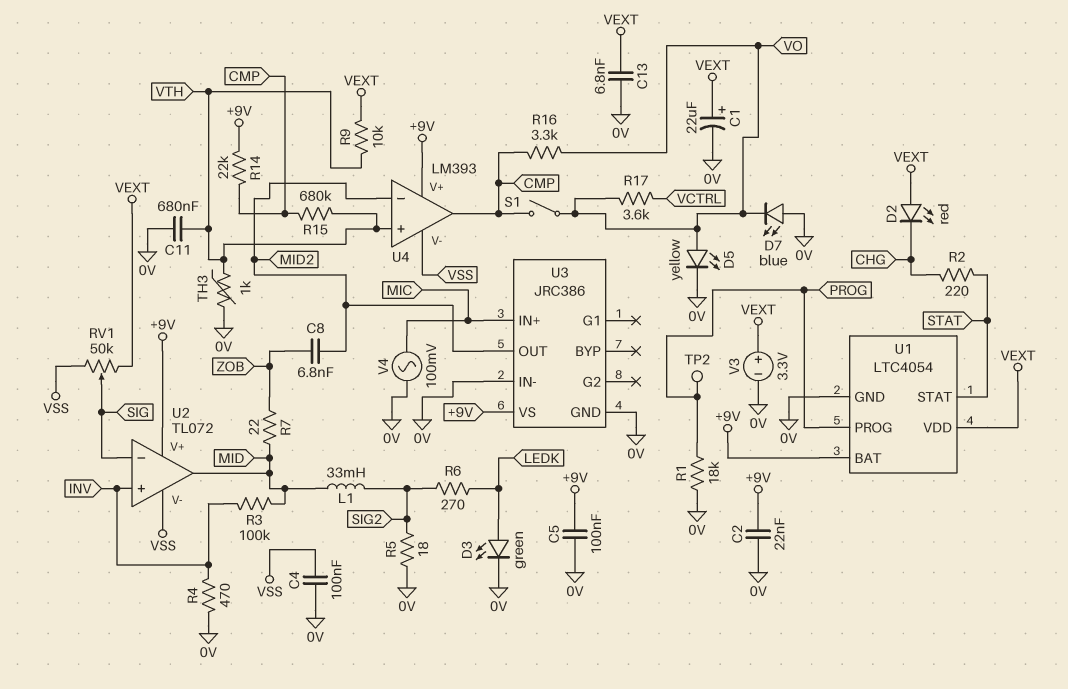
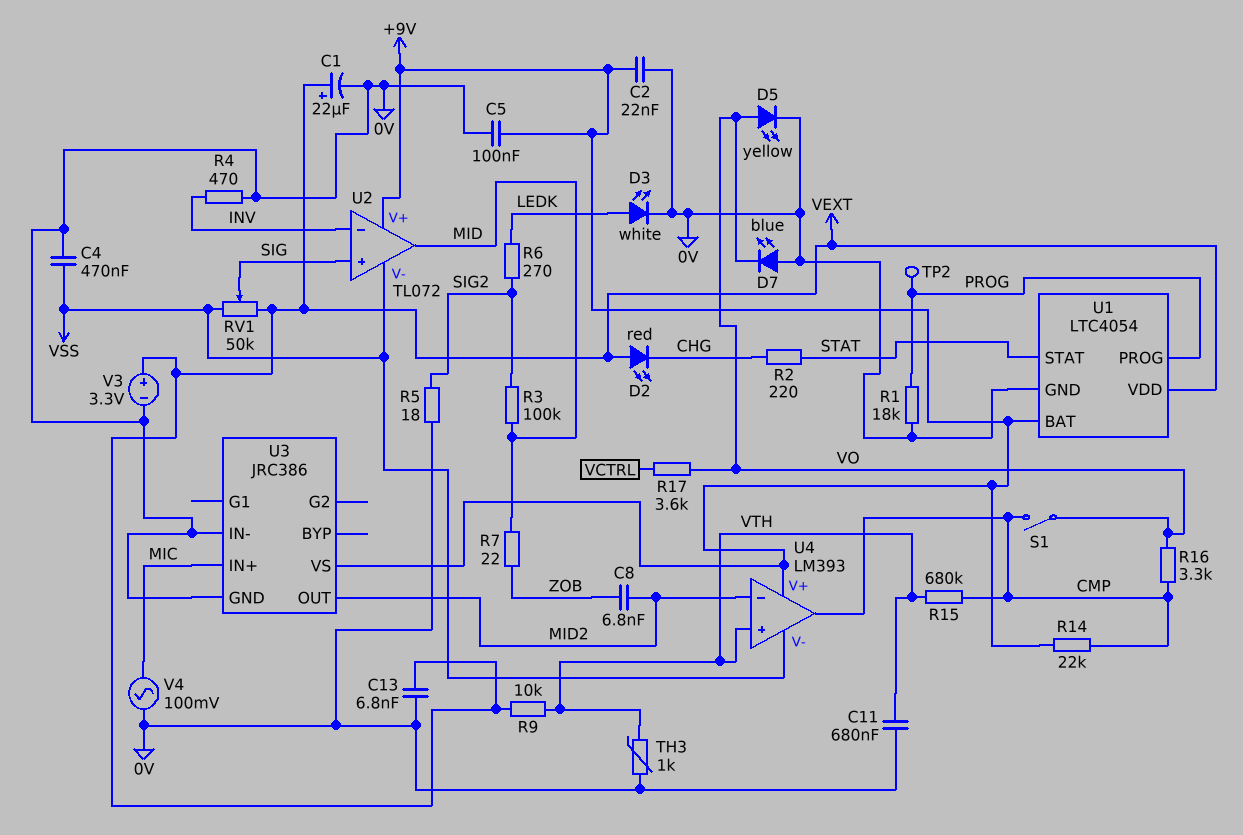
C4: 100nF (0V, VSS) -> 470nF (0V, VSS)
D3: LED green (A LEDK, K 0V) -> LED white (A LEDK, K 0V)
L1: 33mH (MID, SIG2) -> none
R3: 100k (INV, MID) -> 100k (MID, SIG2)
U2 pin in+: INV -> SIG
U2 pin in-: SIG -> INV

